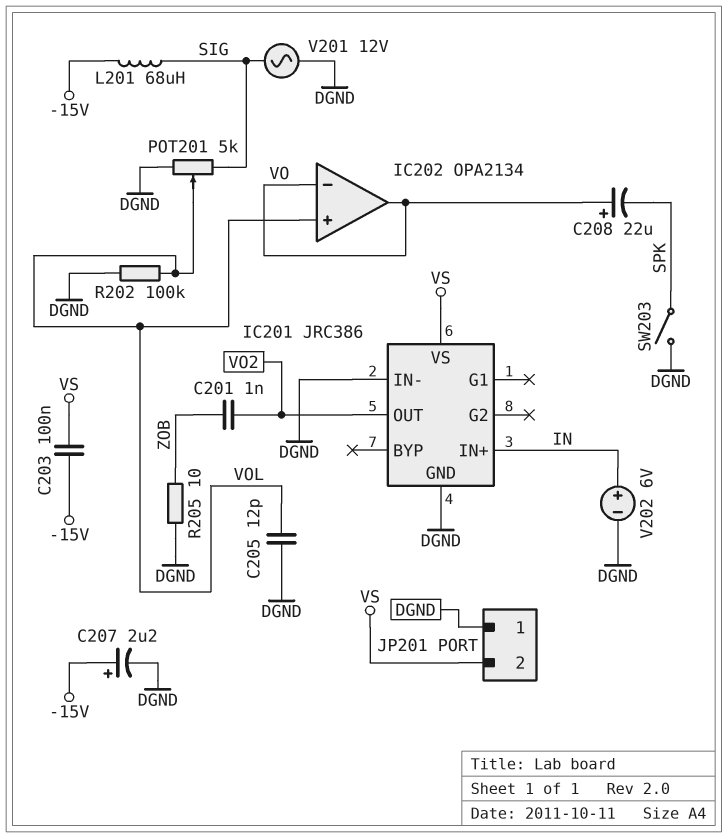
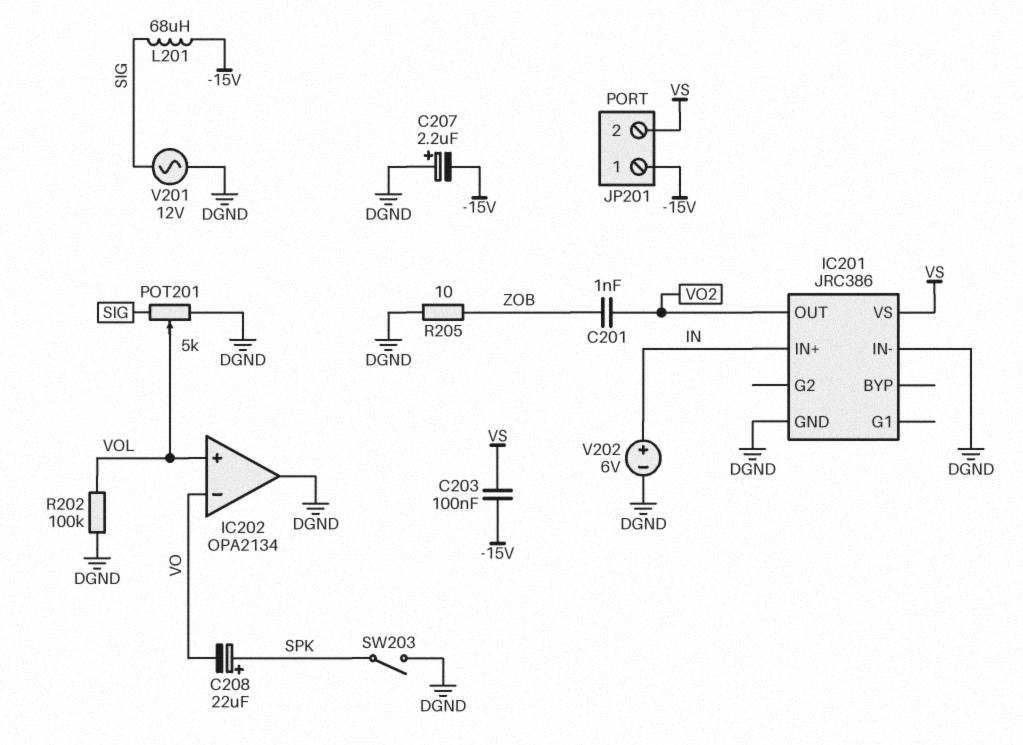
C205: 12pF (DGND, VOL) -> none
C207: 2.2uF (plus -15V, minus DGND) -> 2.2uF (plus DGND, minus -15V)
C208: 22uF (plus VO, minus SPK) -> 22uF (plus SPK, minus VO)
IC202 pin out: VO -> DGND
JP201 pin 1: DGND -> -15V

